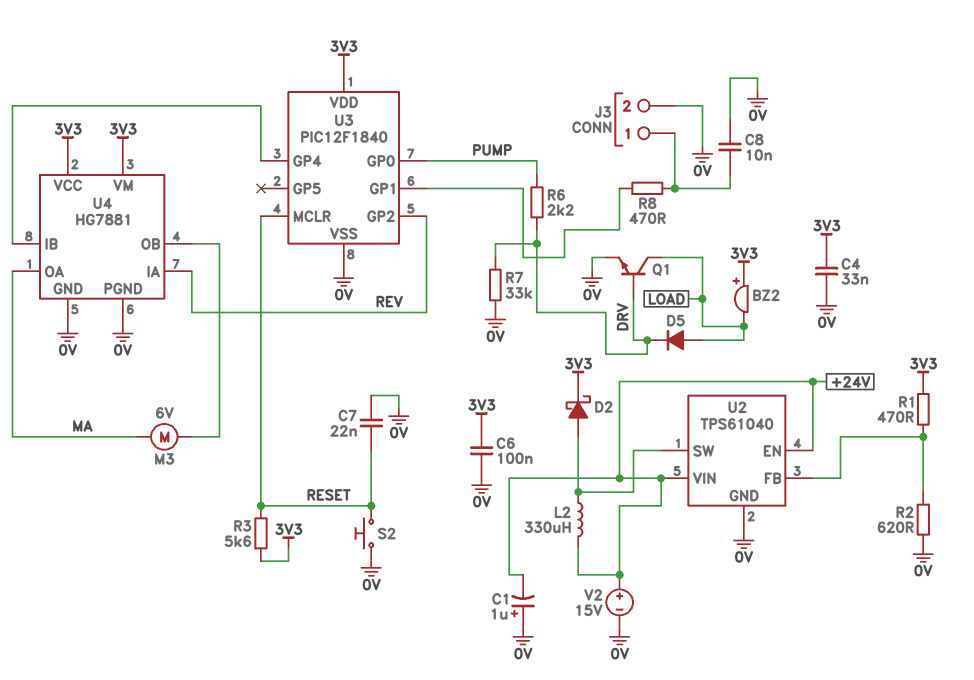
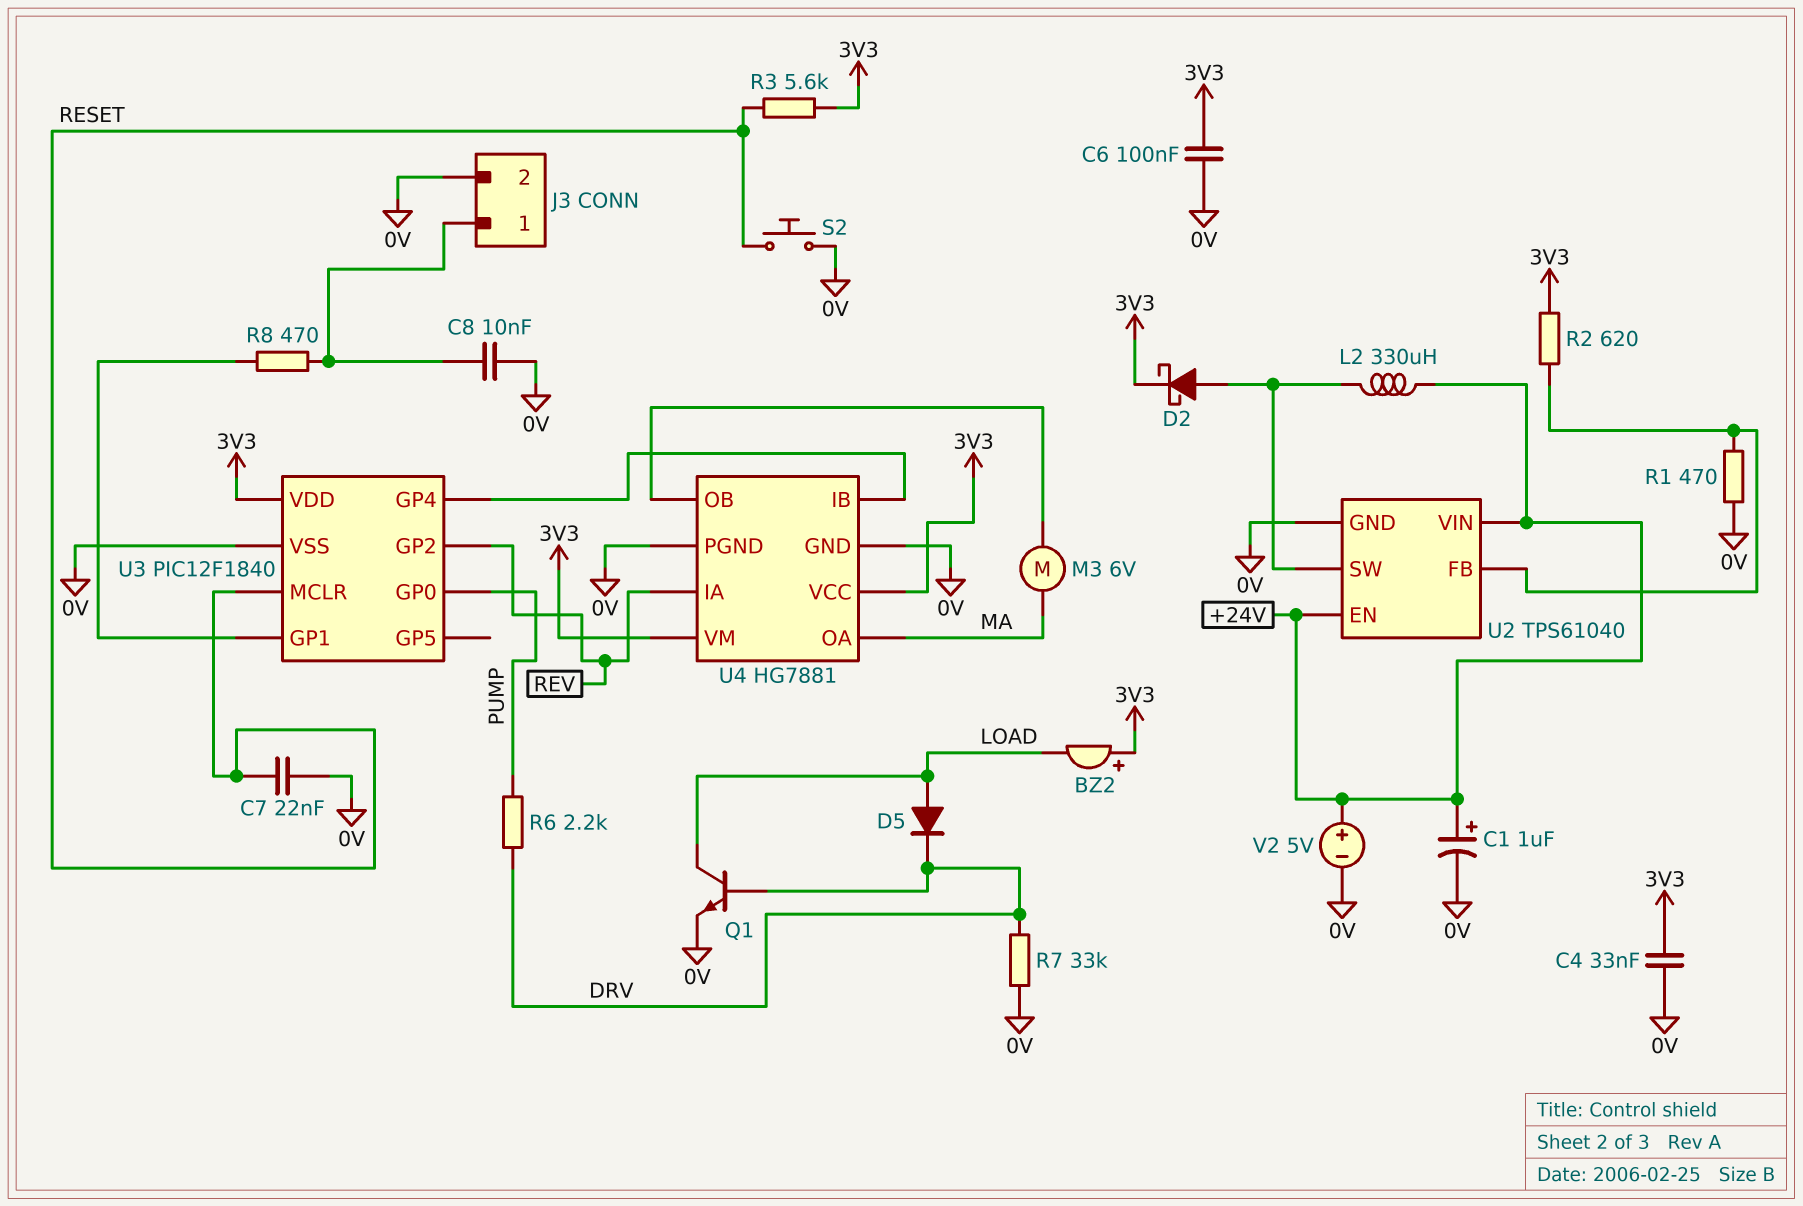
C1: 1uF (plus 0V, minus +24V) -> 1uF (plus +24V, minus 0V)
R1: 470 (3V3, U2/FB) -> 470 (0V, U2/FB)
R2: 620 (0V, U2/FB) -> 620 (3V3, U2/FB)
V2: 15V (plus +24V, minus 0V) -> 5V (plus +24V, minus 0V)

